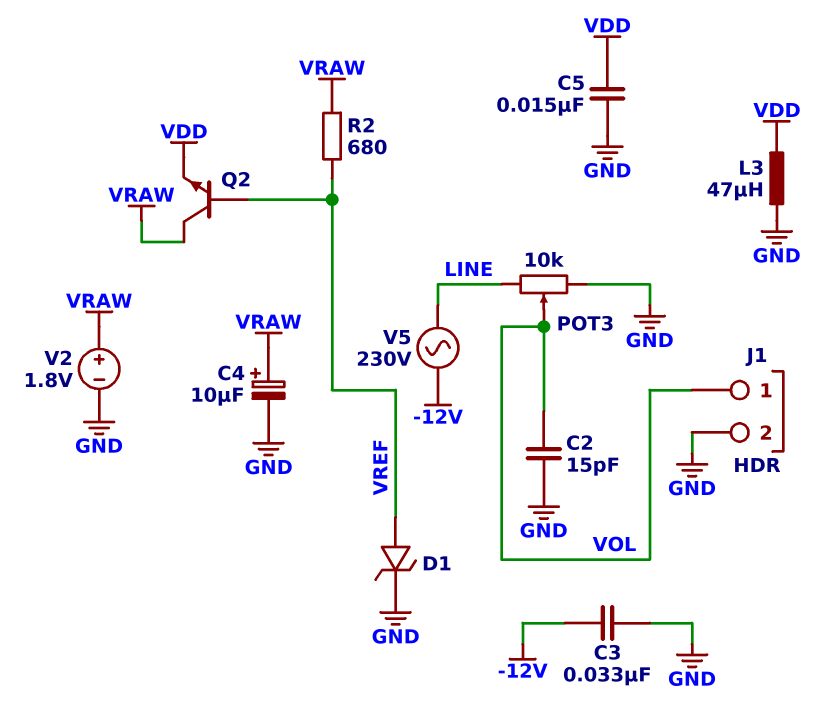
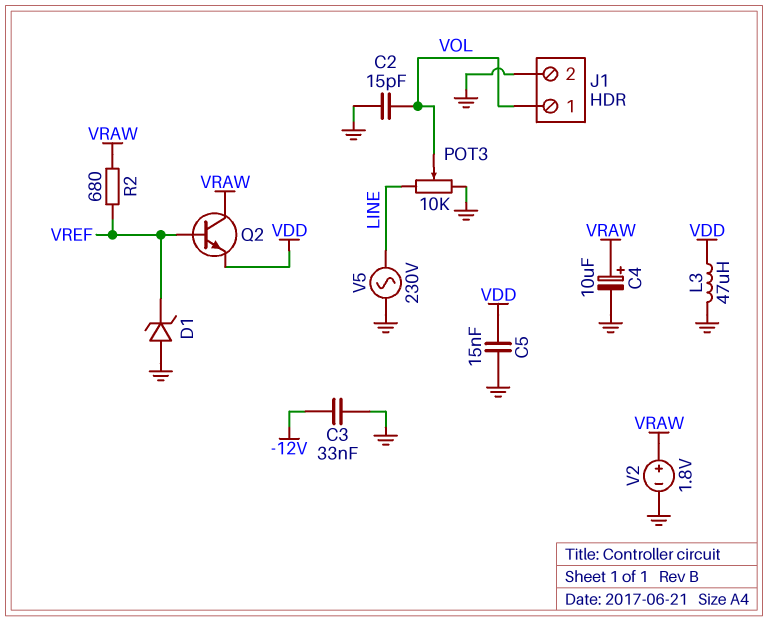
D1: zener (A VREF, K GND) -> zener (A GND, K VREF)
V5: AC 230V (-12V, LINE) -> AC 230V (GND, LINE)

